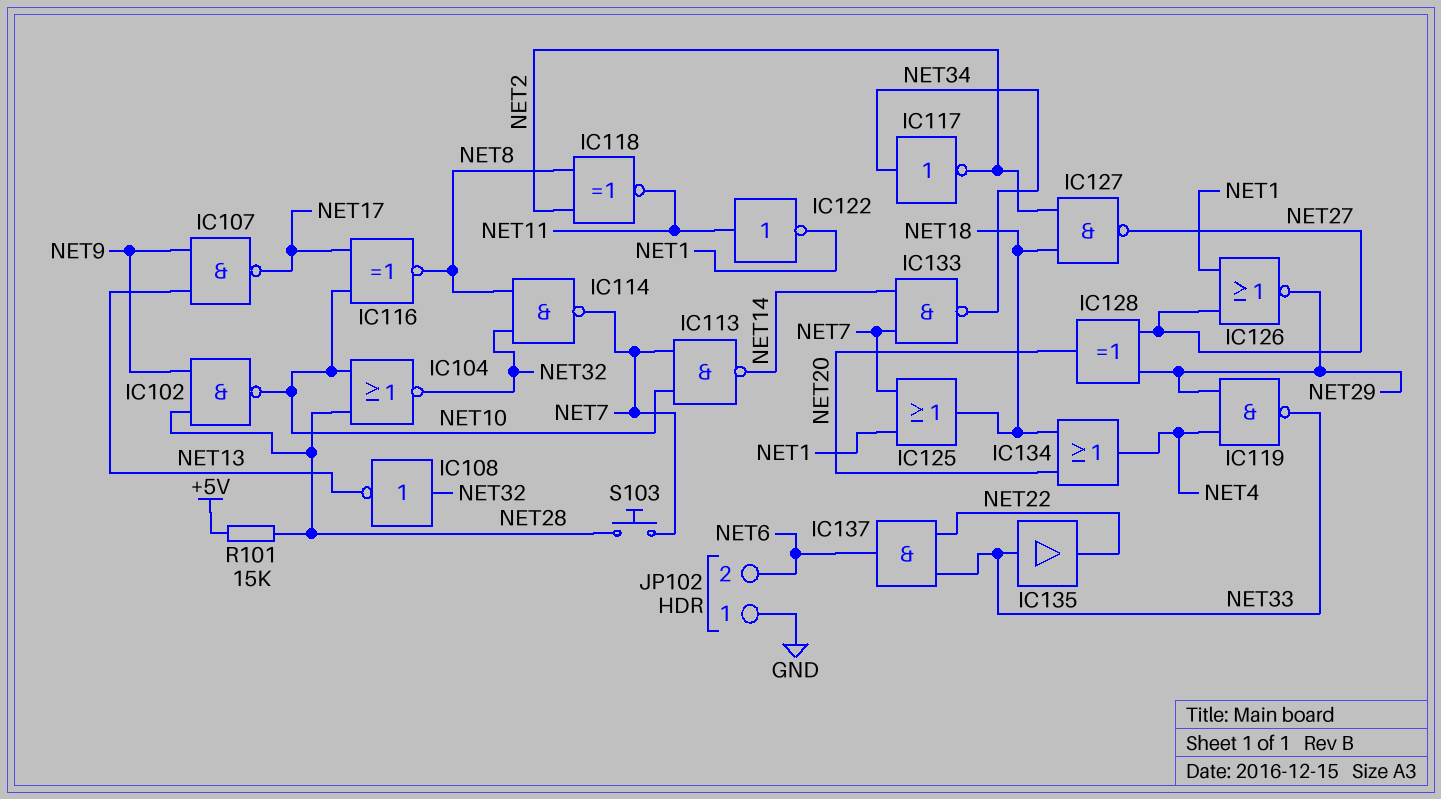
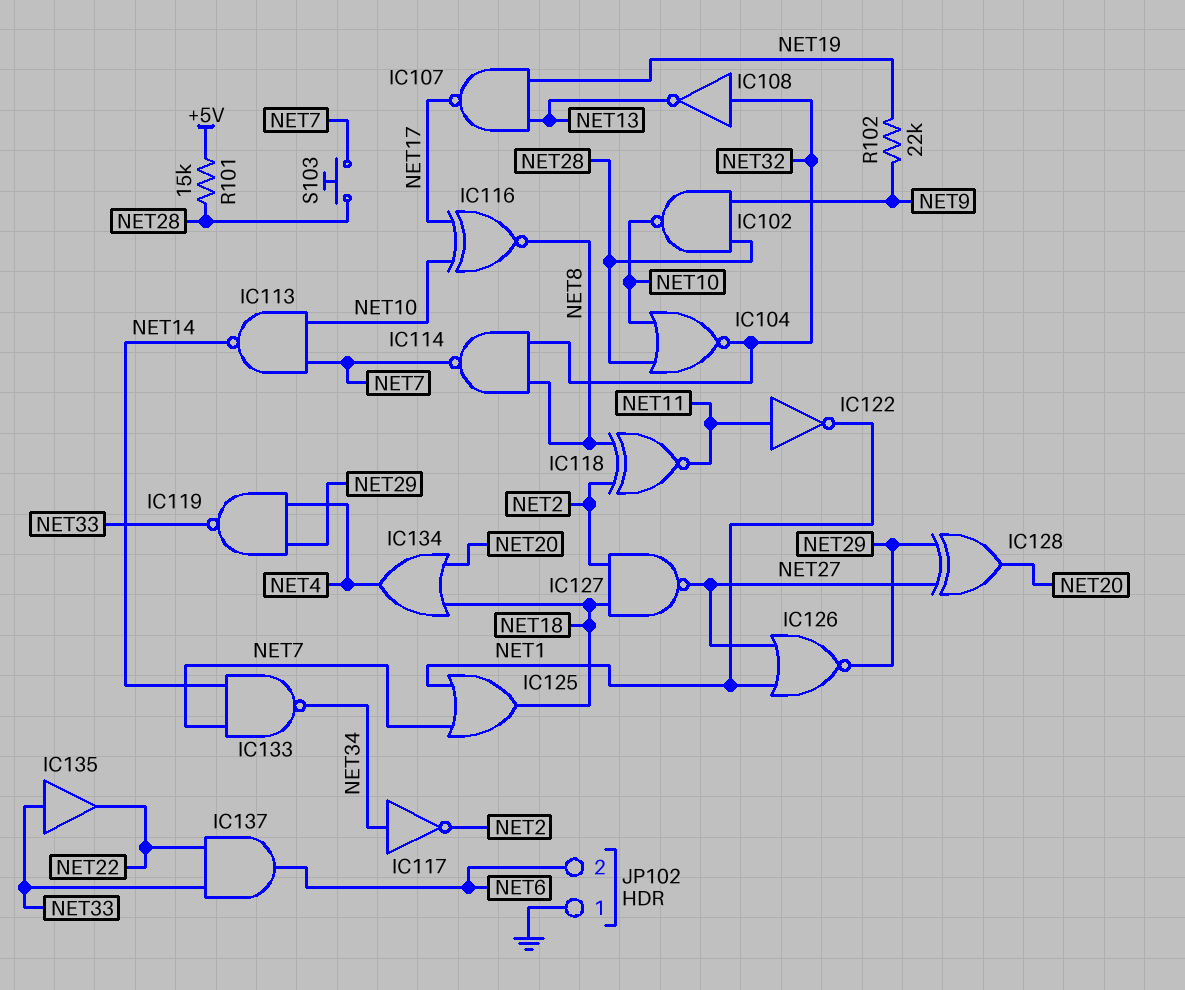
IC107: NAND (in NET9, in NET13, out NET17) -> NAND (in NET13, in NET19, out NET17)
R102: none -> 22k (NET9, NET19)

